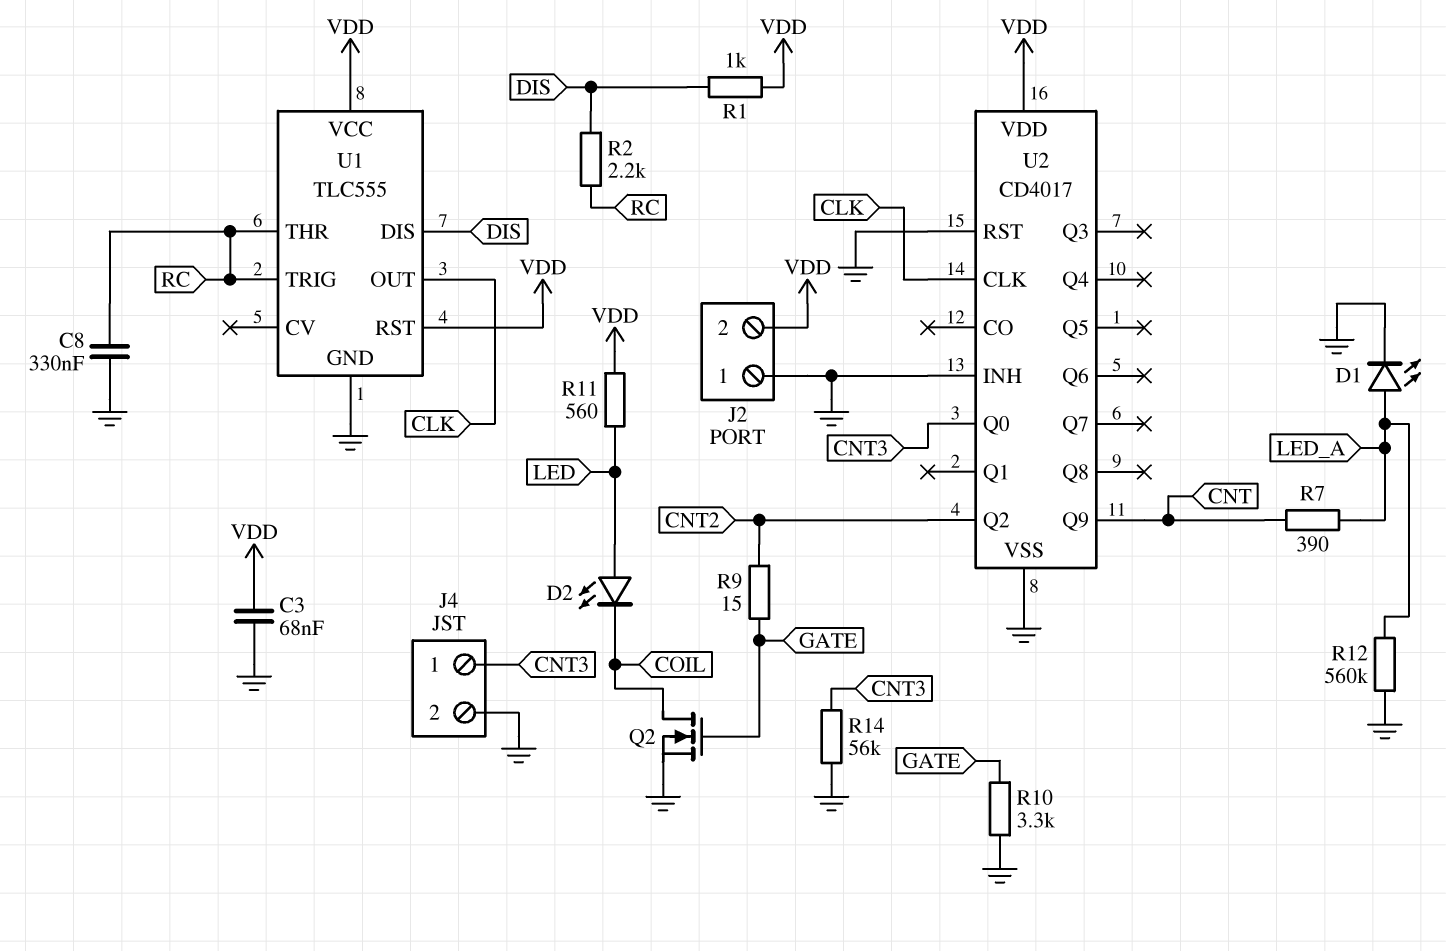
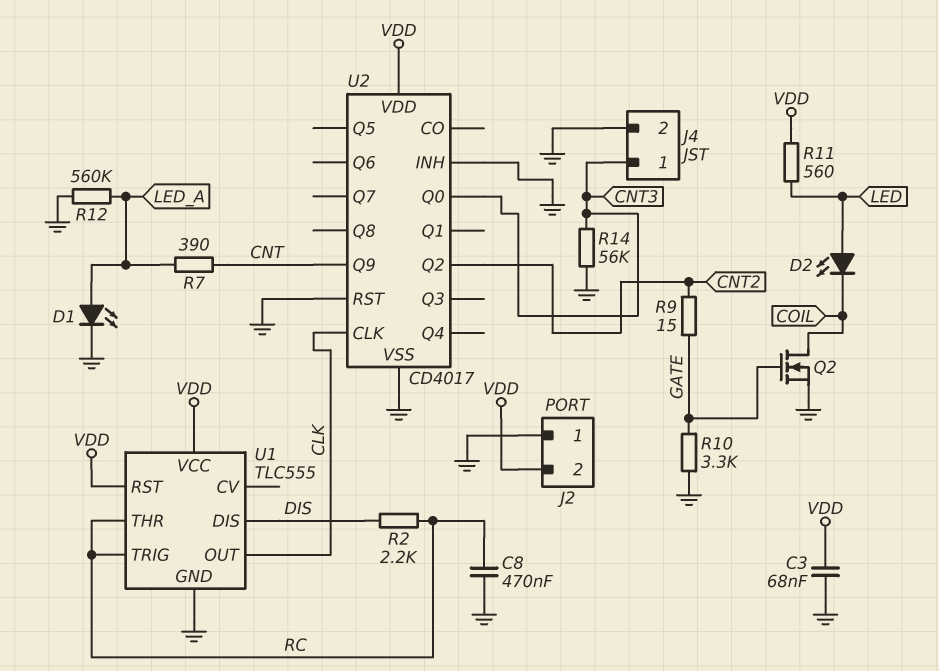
C8: 330nF (GND, RC) -> 470nF (GND, RC)
R1: 1k (DIS, VDD) -> none

